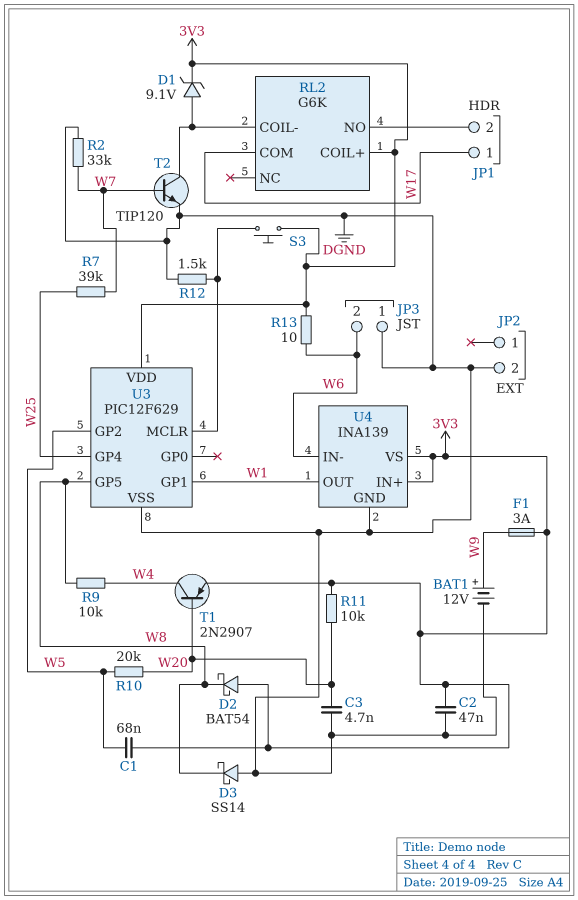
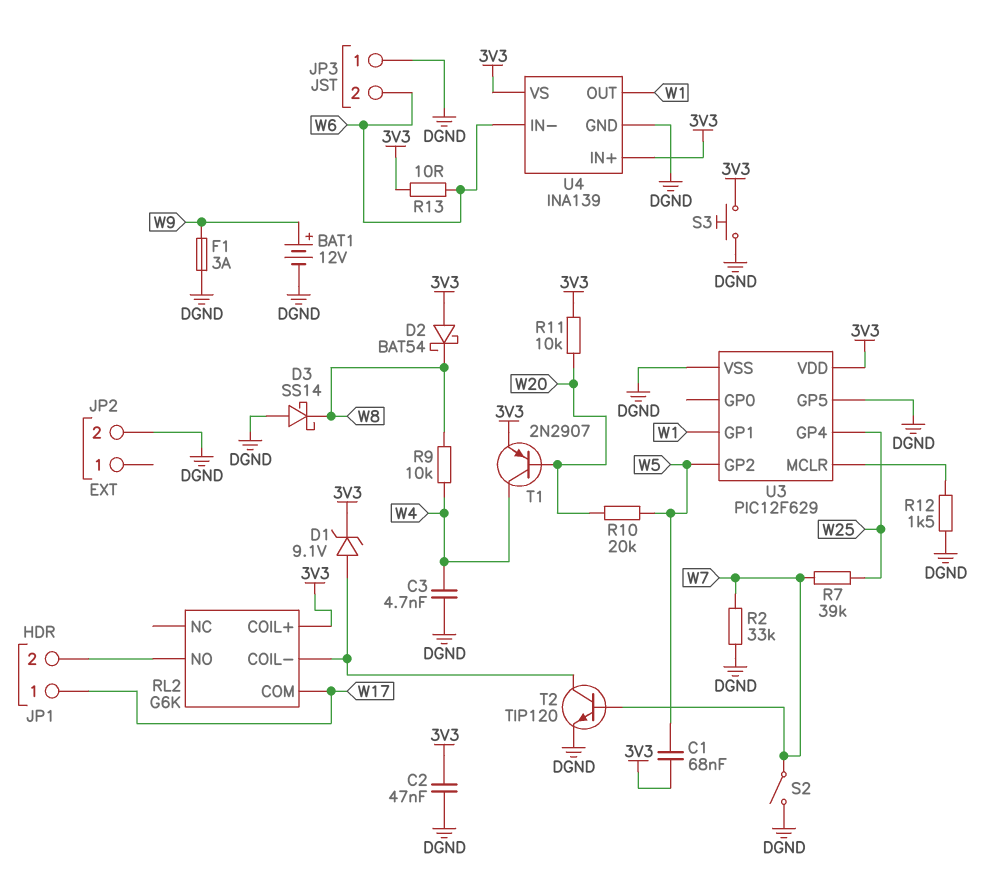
C3: 4.7nF (DGND, W20) -> 4.7nF (DGND, W4)
F1: 3A (3V3, W9) -> 3A (DGND, W9)
S2: none -> switch (DGND, W7)
S3: button (3V3, U3/MCLR) -> button (3V3, DGND)
U3 pin GP5: W8 -> DGND

